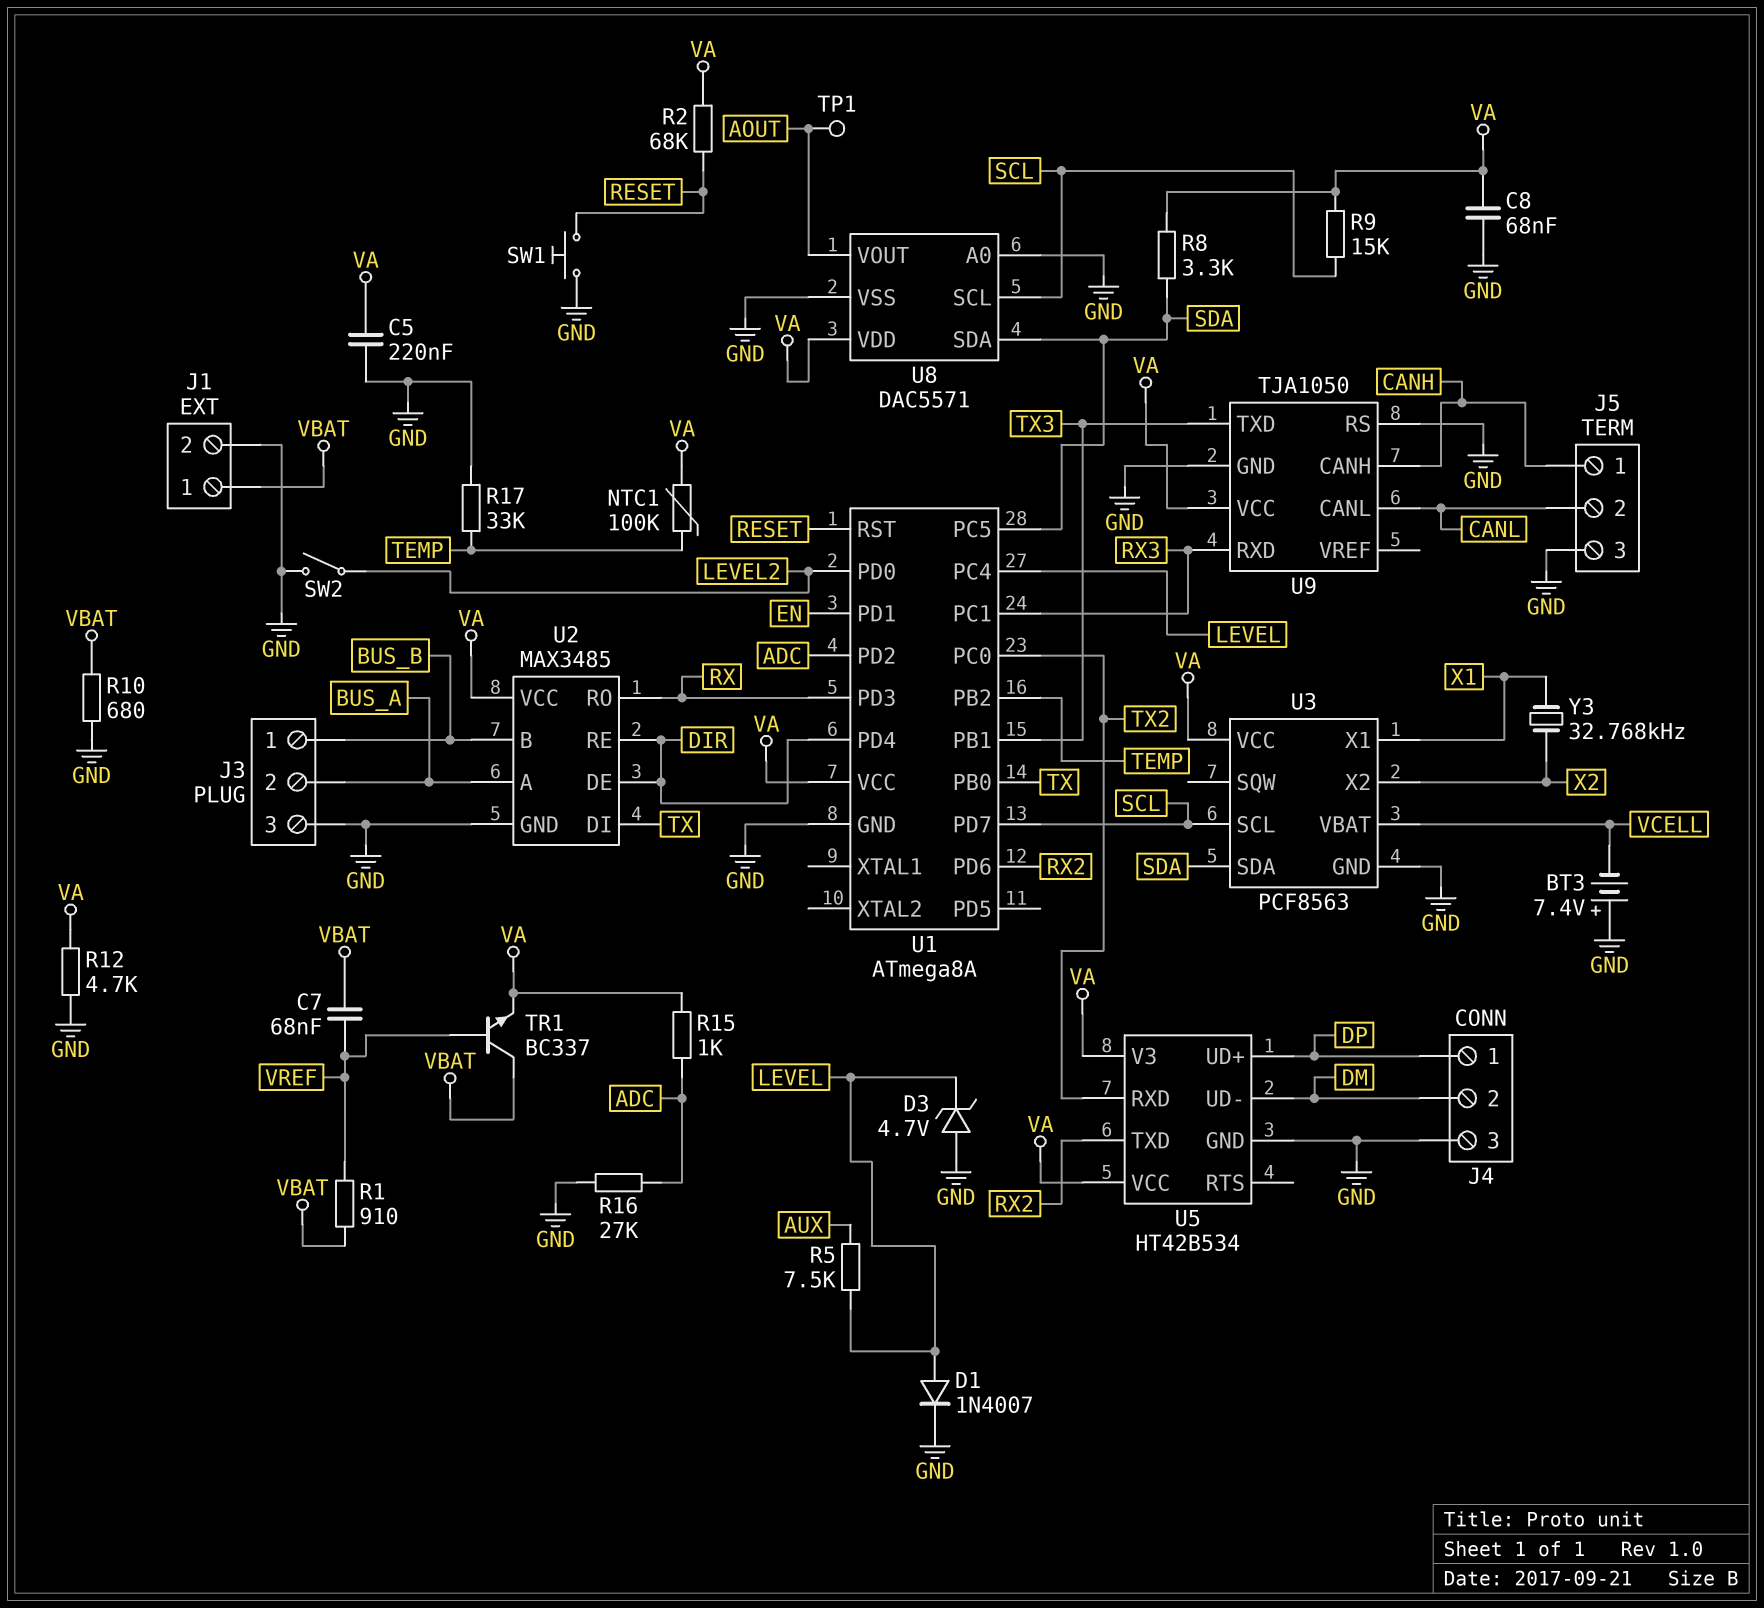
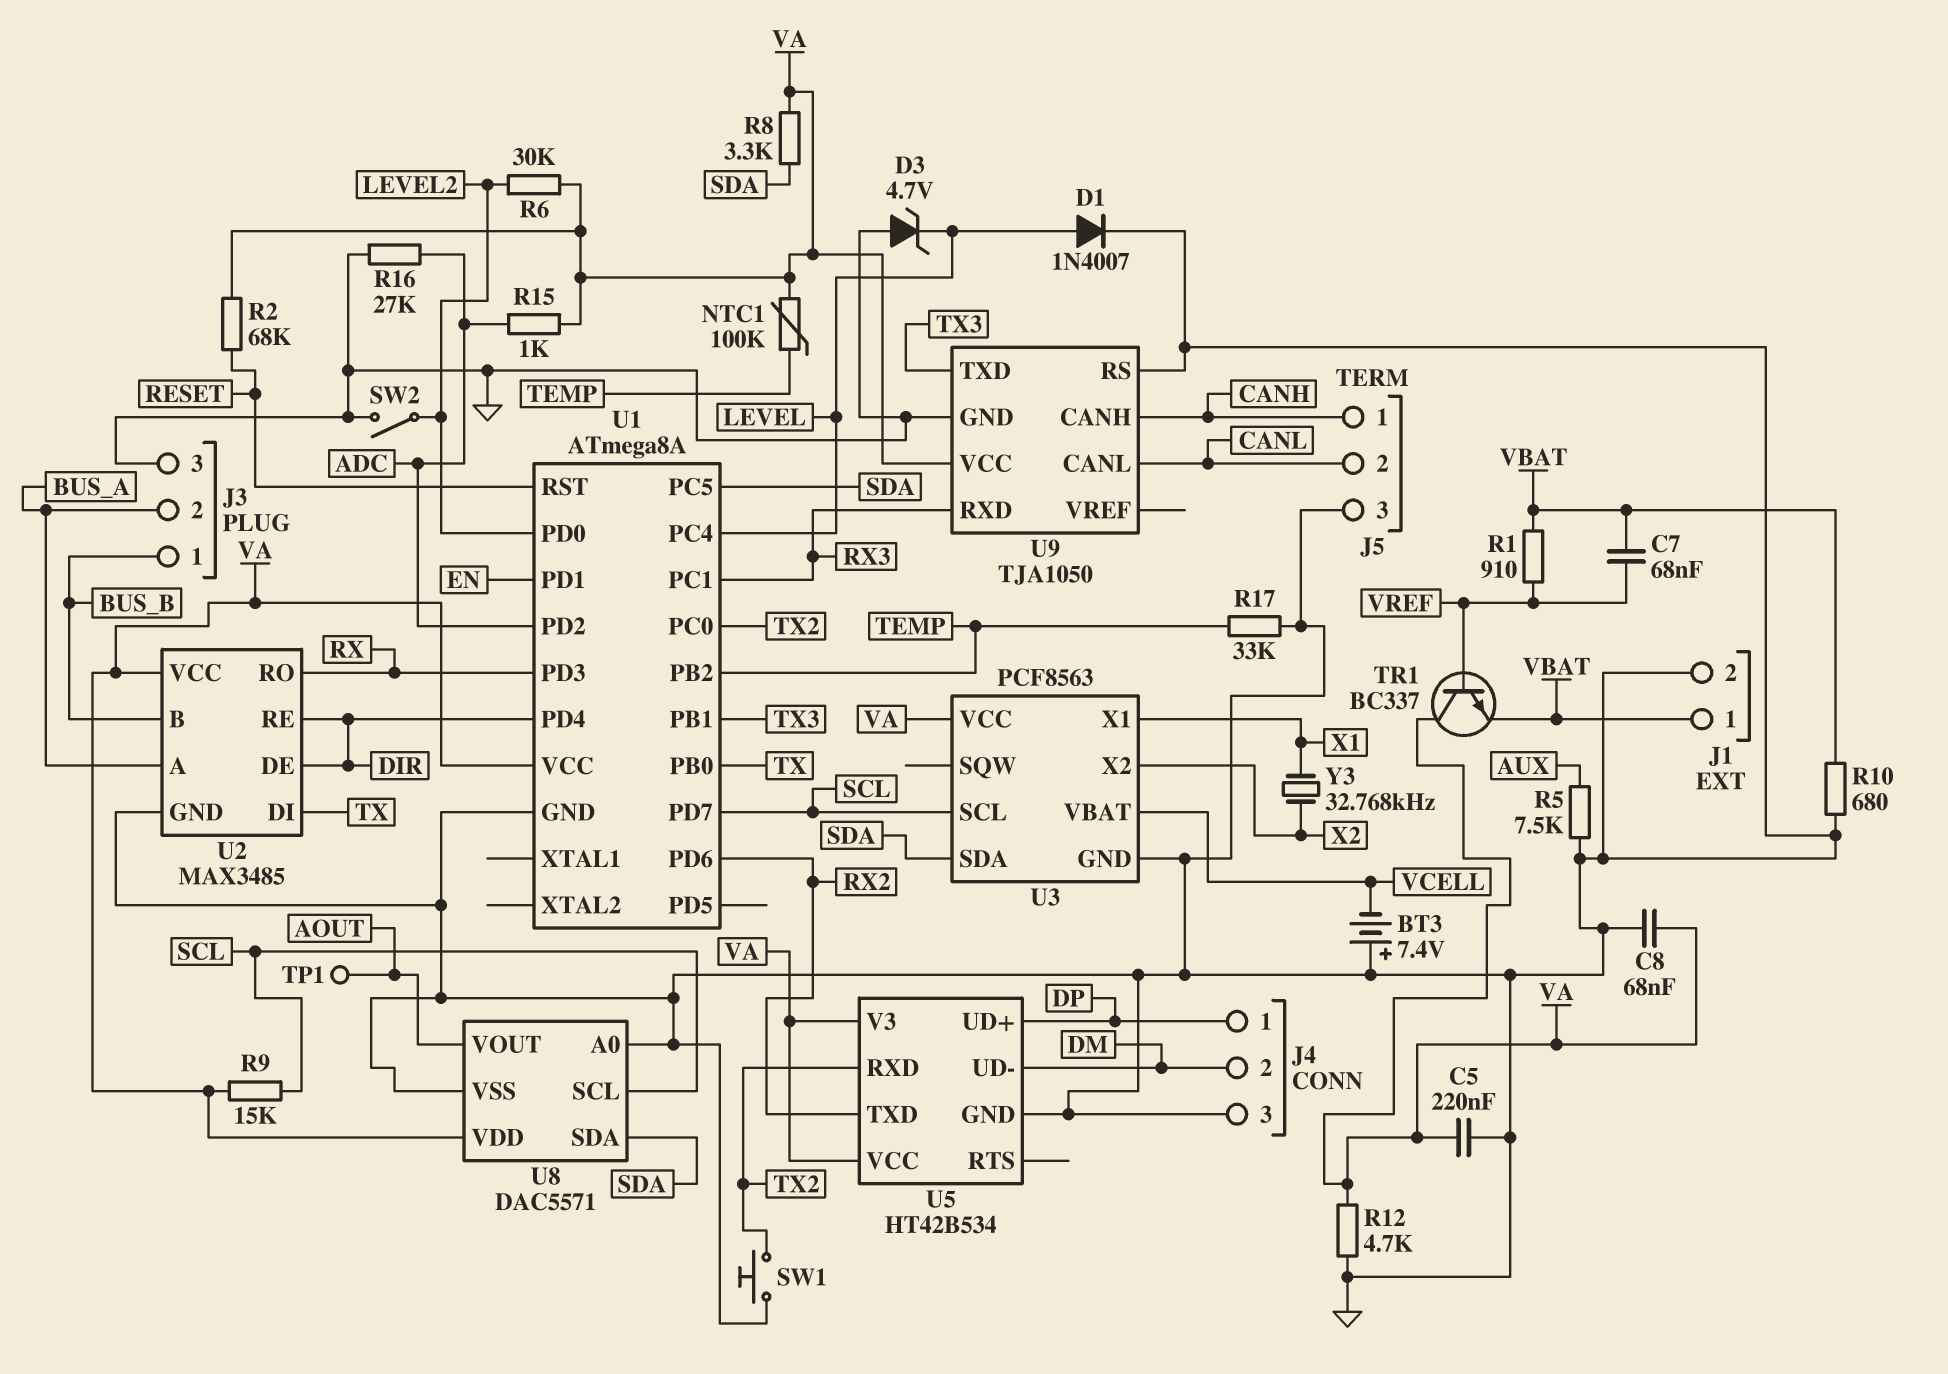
R5: 7.5k (AUX, LEVEL) -> 7.5k (AUX, GND)
R6: none -> 30k (LEVEL2, VA)
SW1: button (GND, RESET) -> button (GND, TX2)
TR1: NPN BC337 (B VREF, C VBAT, E VA) -> NPN BC337 (B VREF, C VA, E VBAT)

